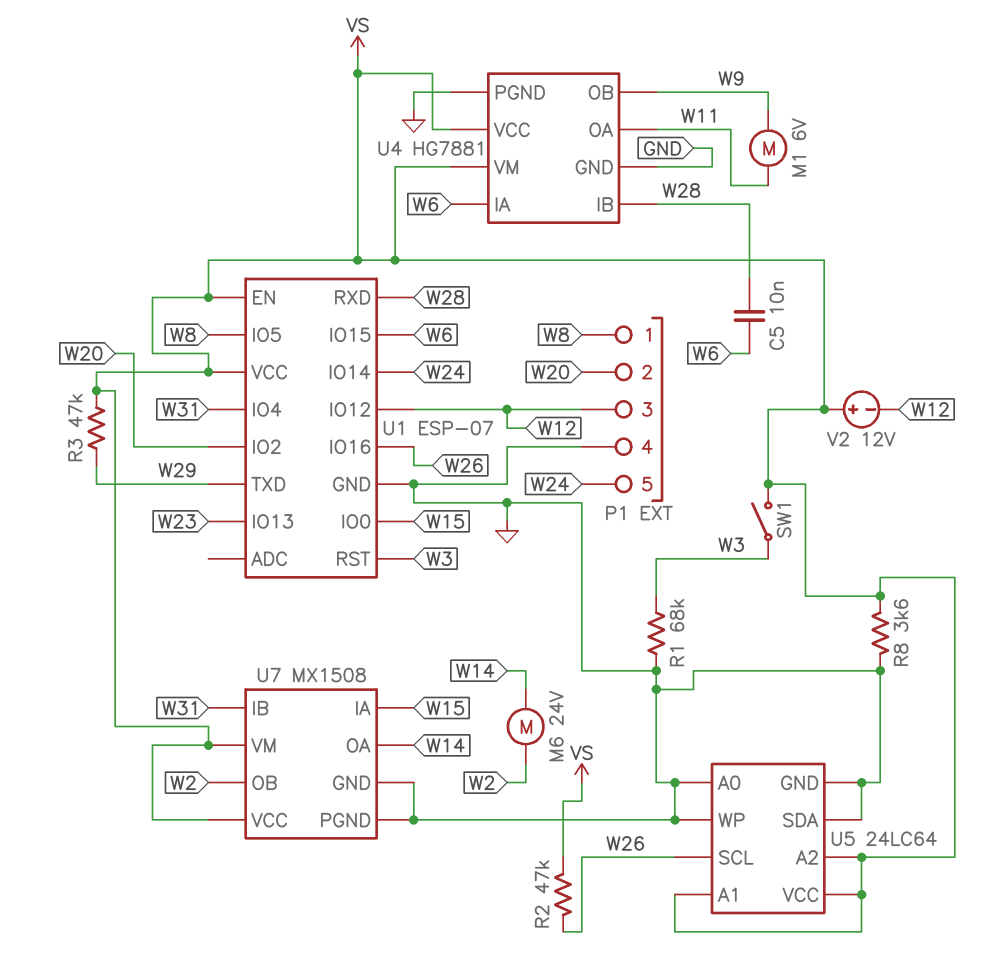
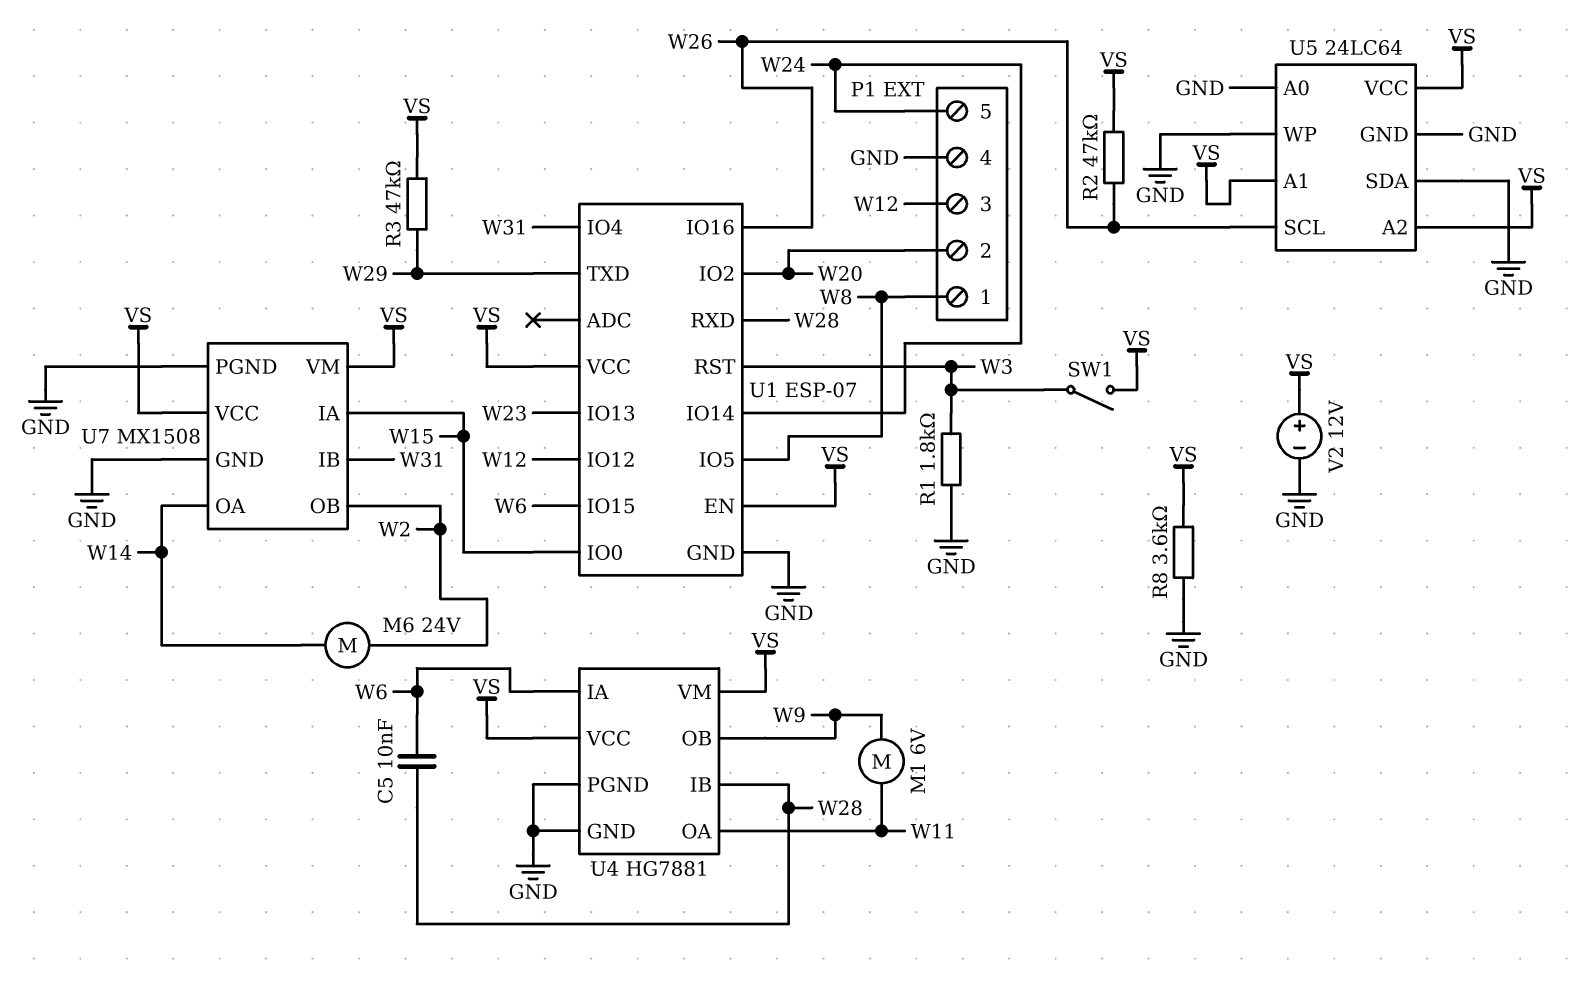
R1: 68k (GND, W3) -> 1.8k (GND, W3)
V2: 12V (plus VS, minus W12) -> 12V (plus VS, minus GND)

